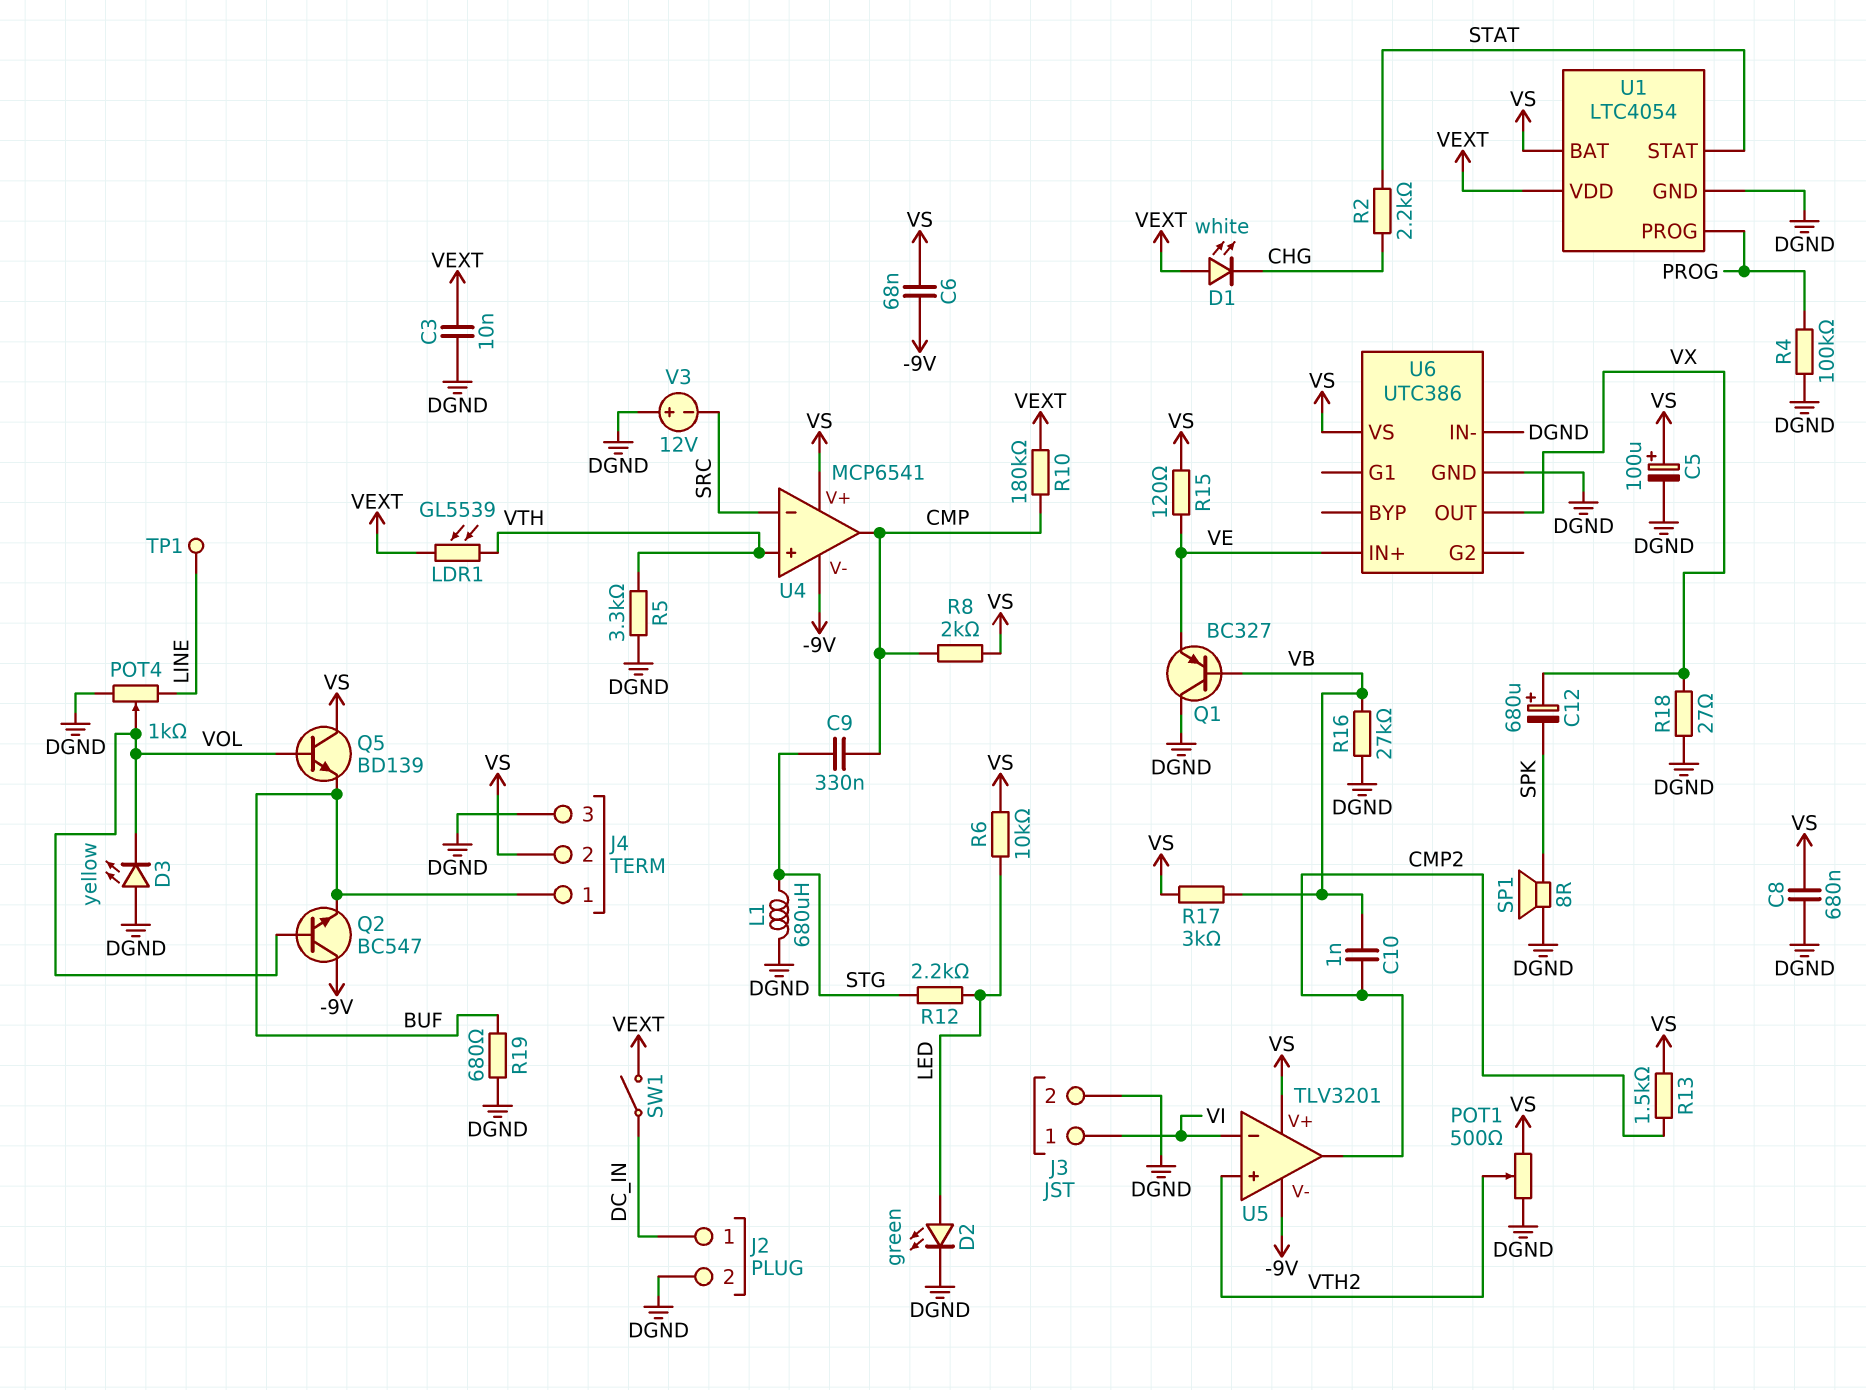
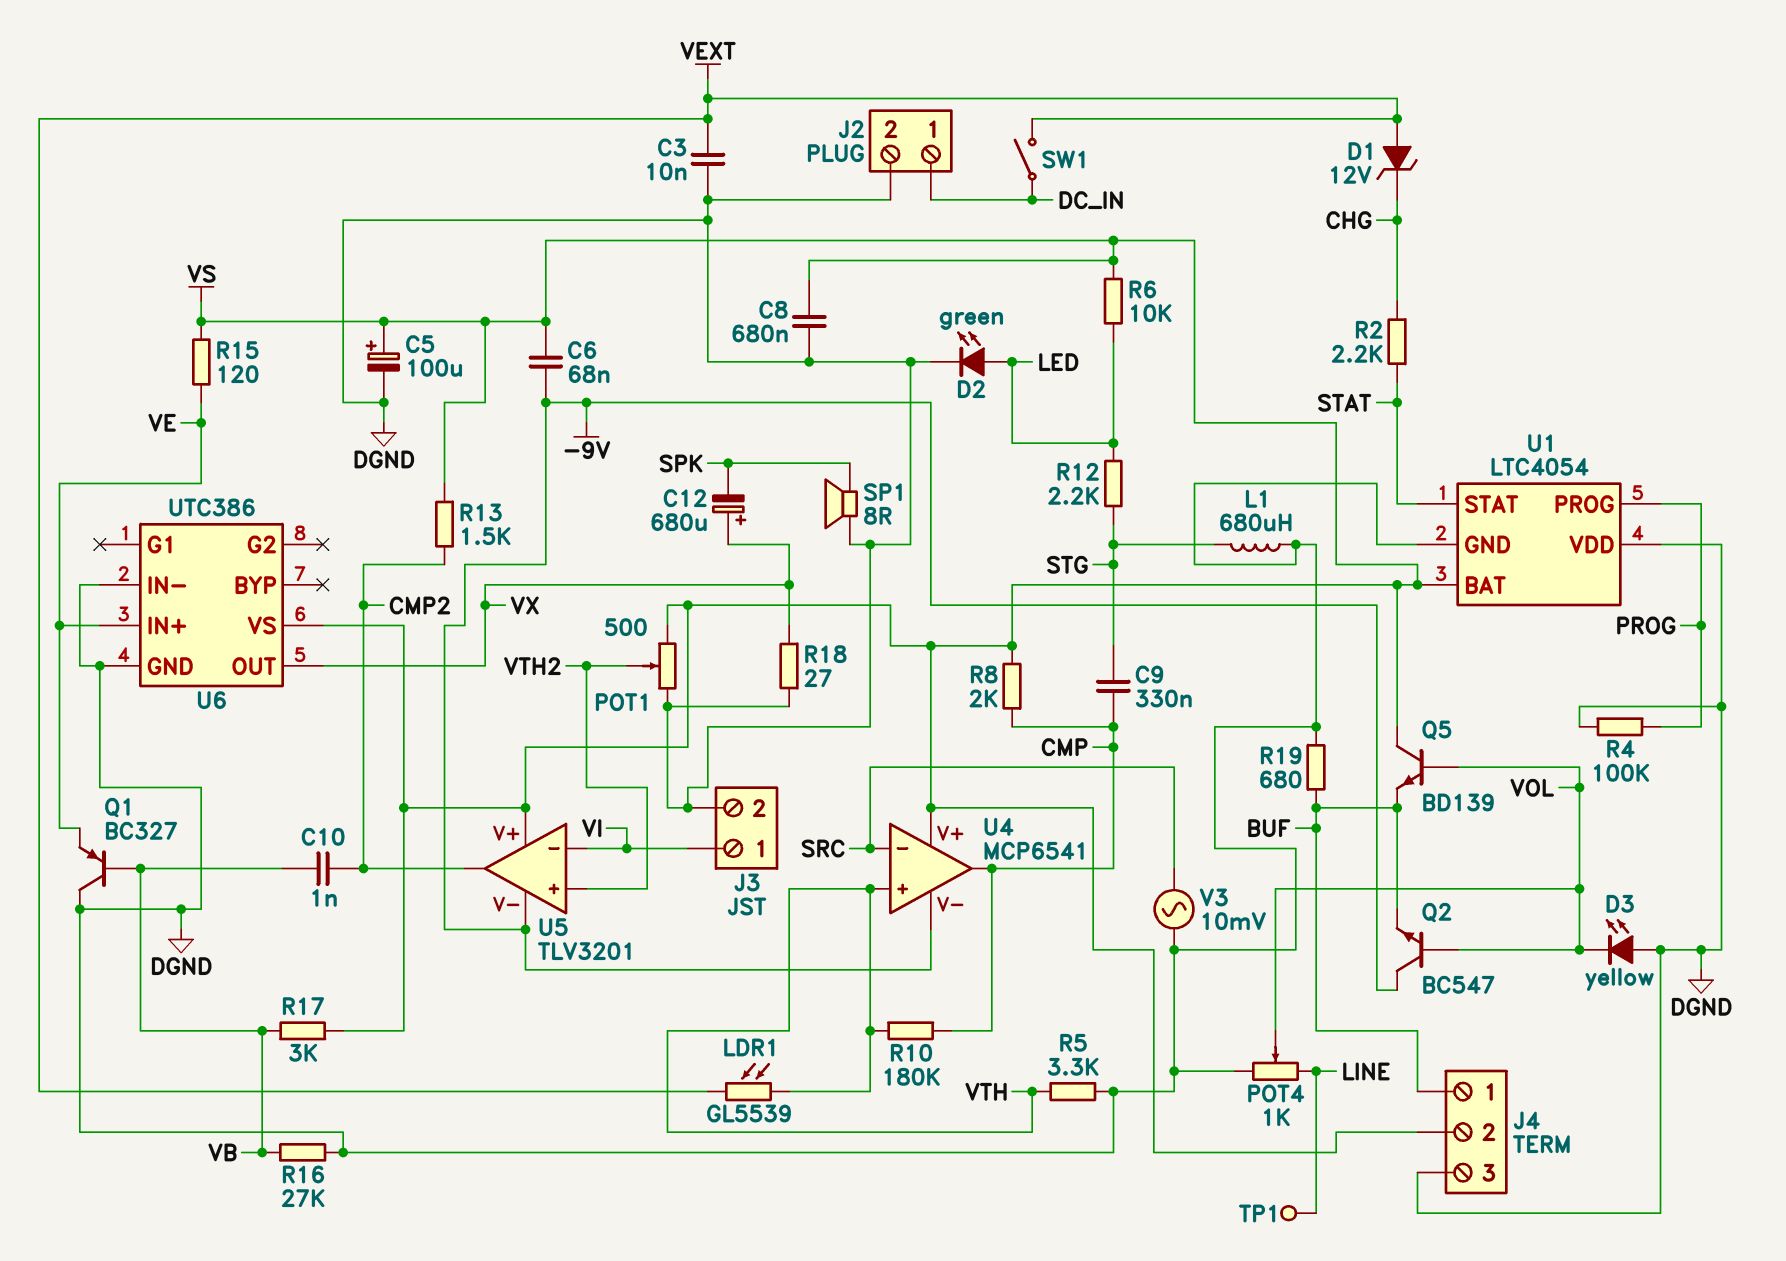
D1: LED white (A VEXT, K CHG) -> zener 12V (A VEXT, K CHG)
R10: 180k (CMP, VEXT) -> 180k (CMP, VTH)
U1 pin VDD: VEXT -> DGND
V3: 12V (plus DGND, minus SRC) -> AC 10mV (DGND, SRC)

